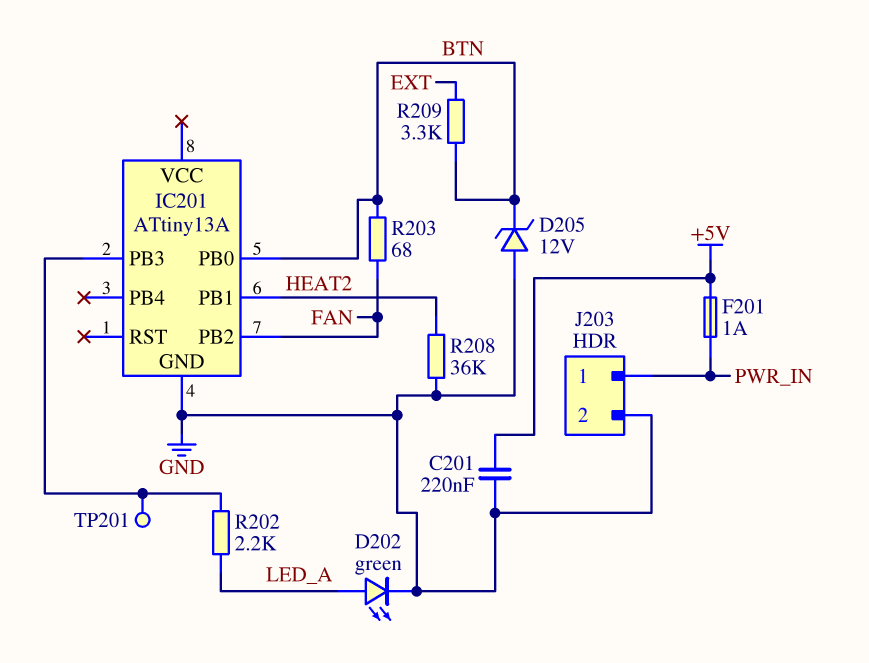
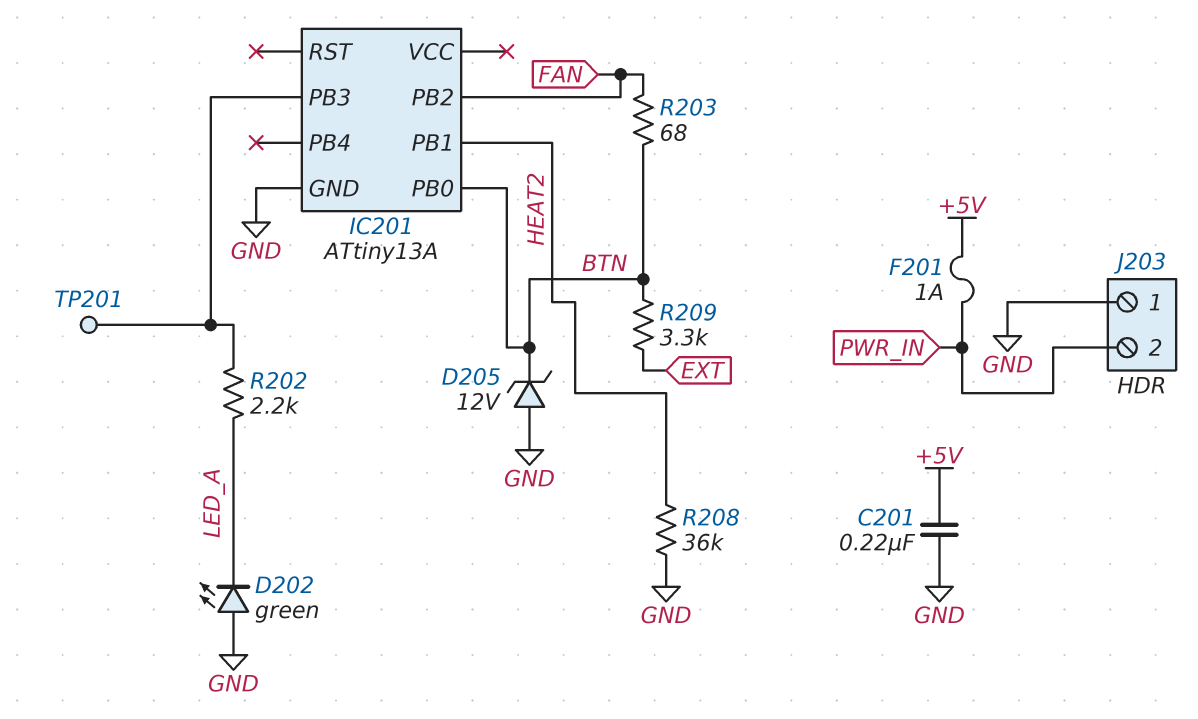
D202: LED green (A LED_A, K GND) -> LED green (A GND, K LED_A)
J203 pin 1: PWR_IN -> GND
J203 pin 2: GND -> PWR_IN

